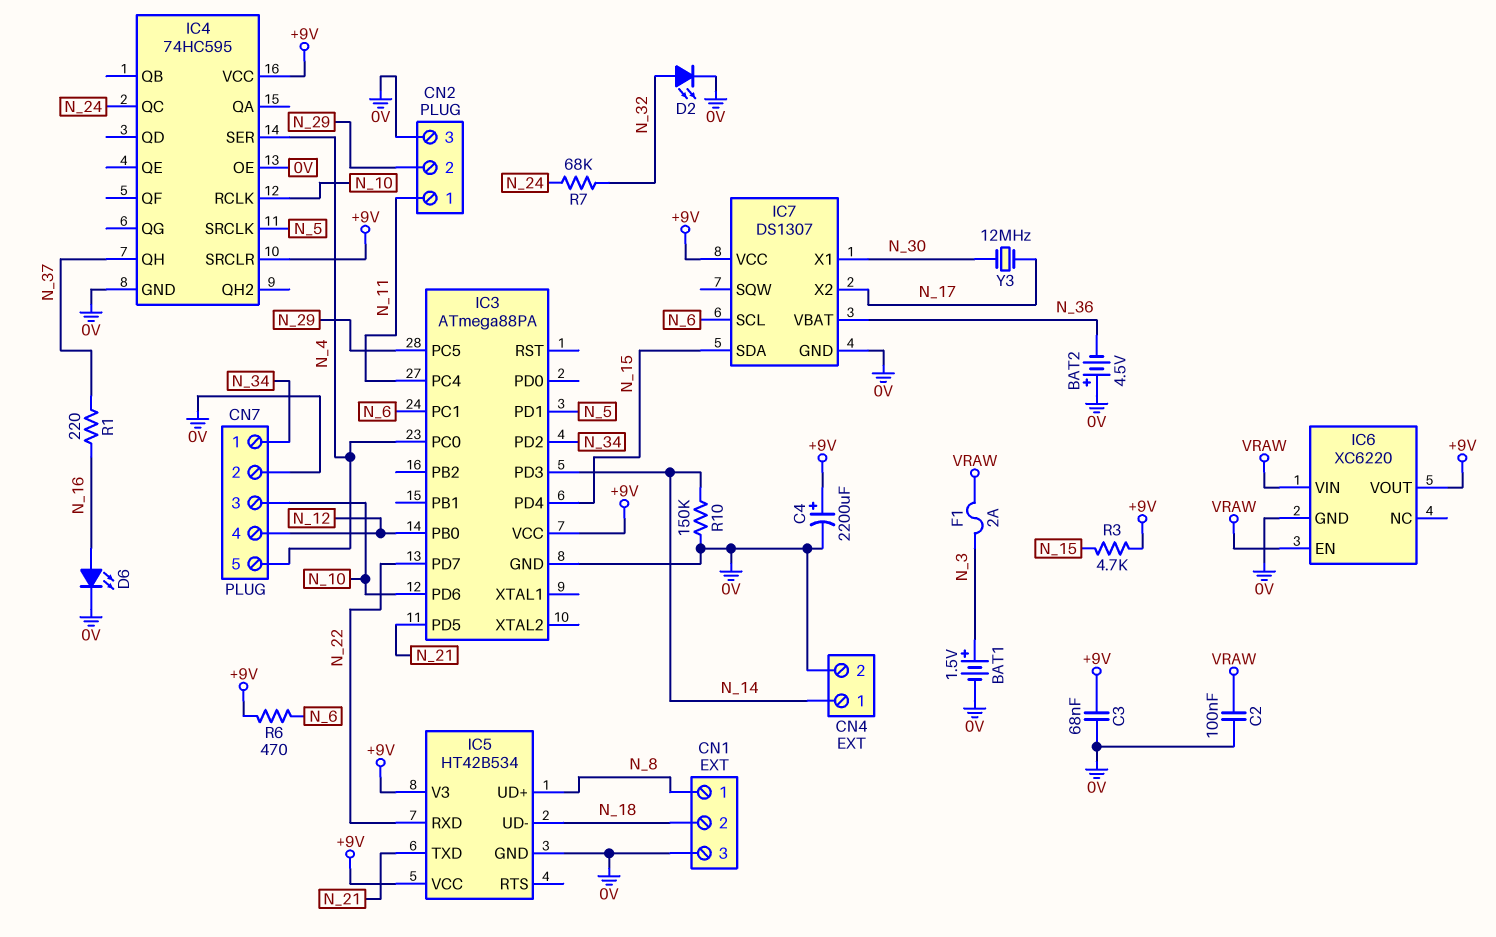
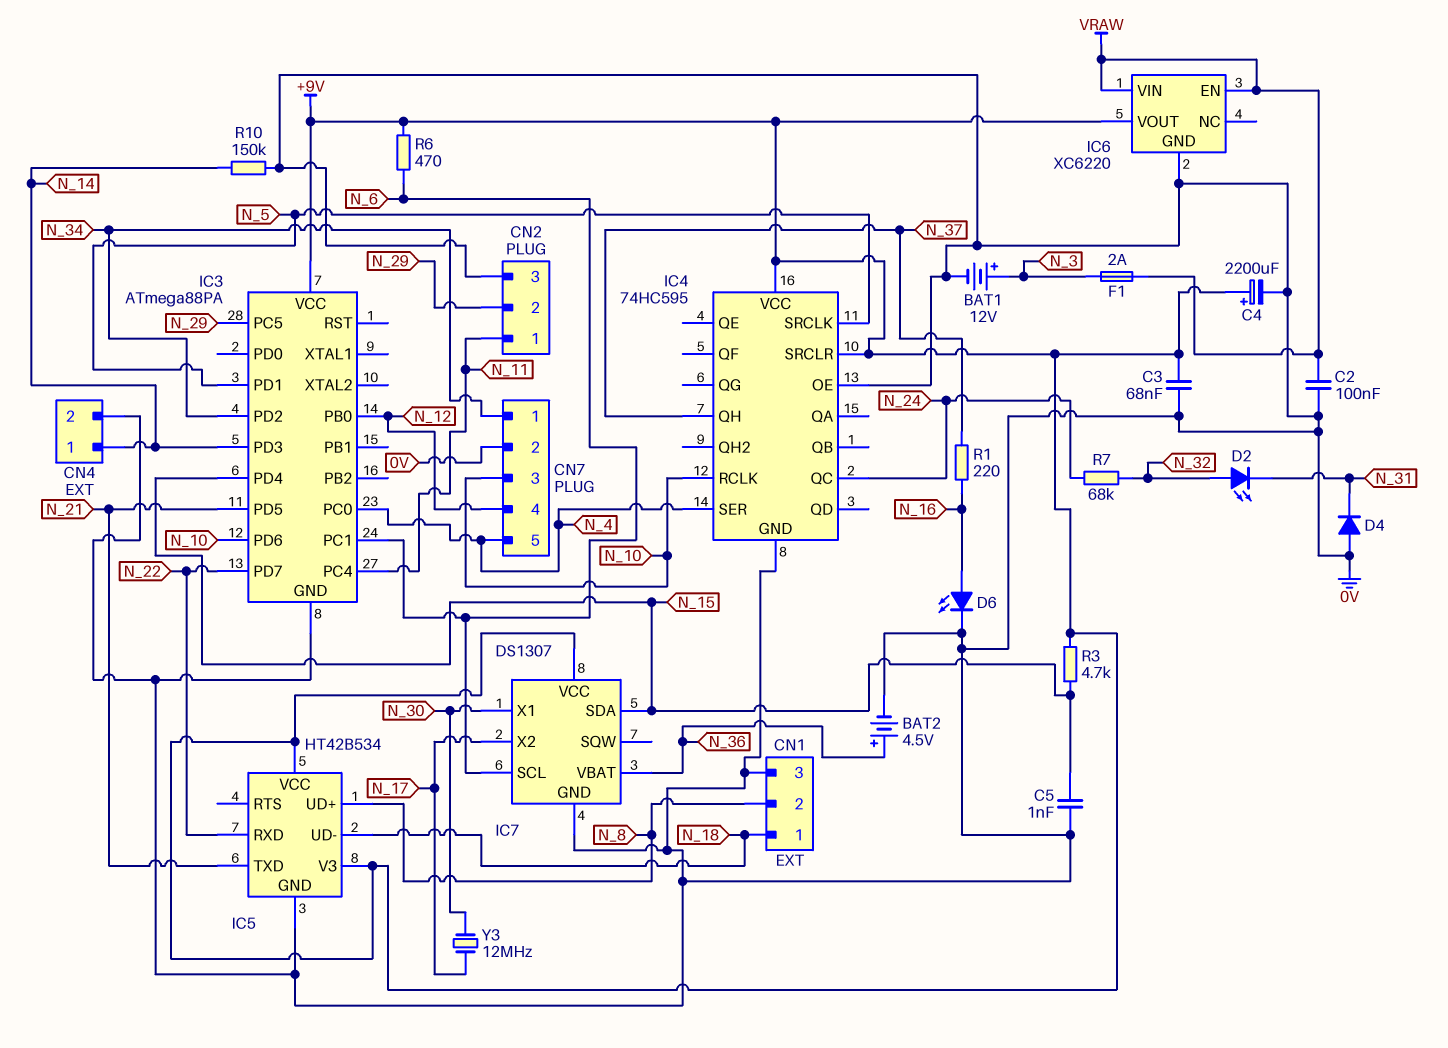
BAT1: 1.5V (plus N_3, minus 0V) -> 12V (plus N_3, minus 0V)
BAT2: 4.5V (plus 0V, minus N_36) -> 4.5V (plus N_36, minus 0V)
C5: none -> 1nF (0V, N_15)
CN1 pin 1: N_8 -> N_18
CN1 pin 2: N_18 -> N_8
D2: LED (A N_32, K 0V) -> LED (A N_32, K N_31)
D4: none -> diode (A 0V, K N_31)

